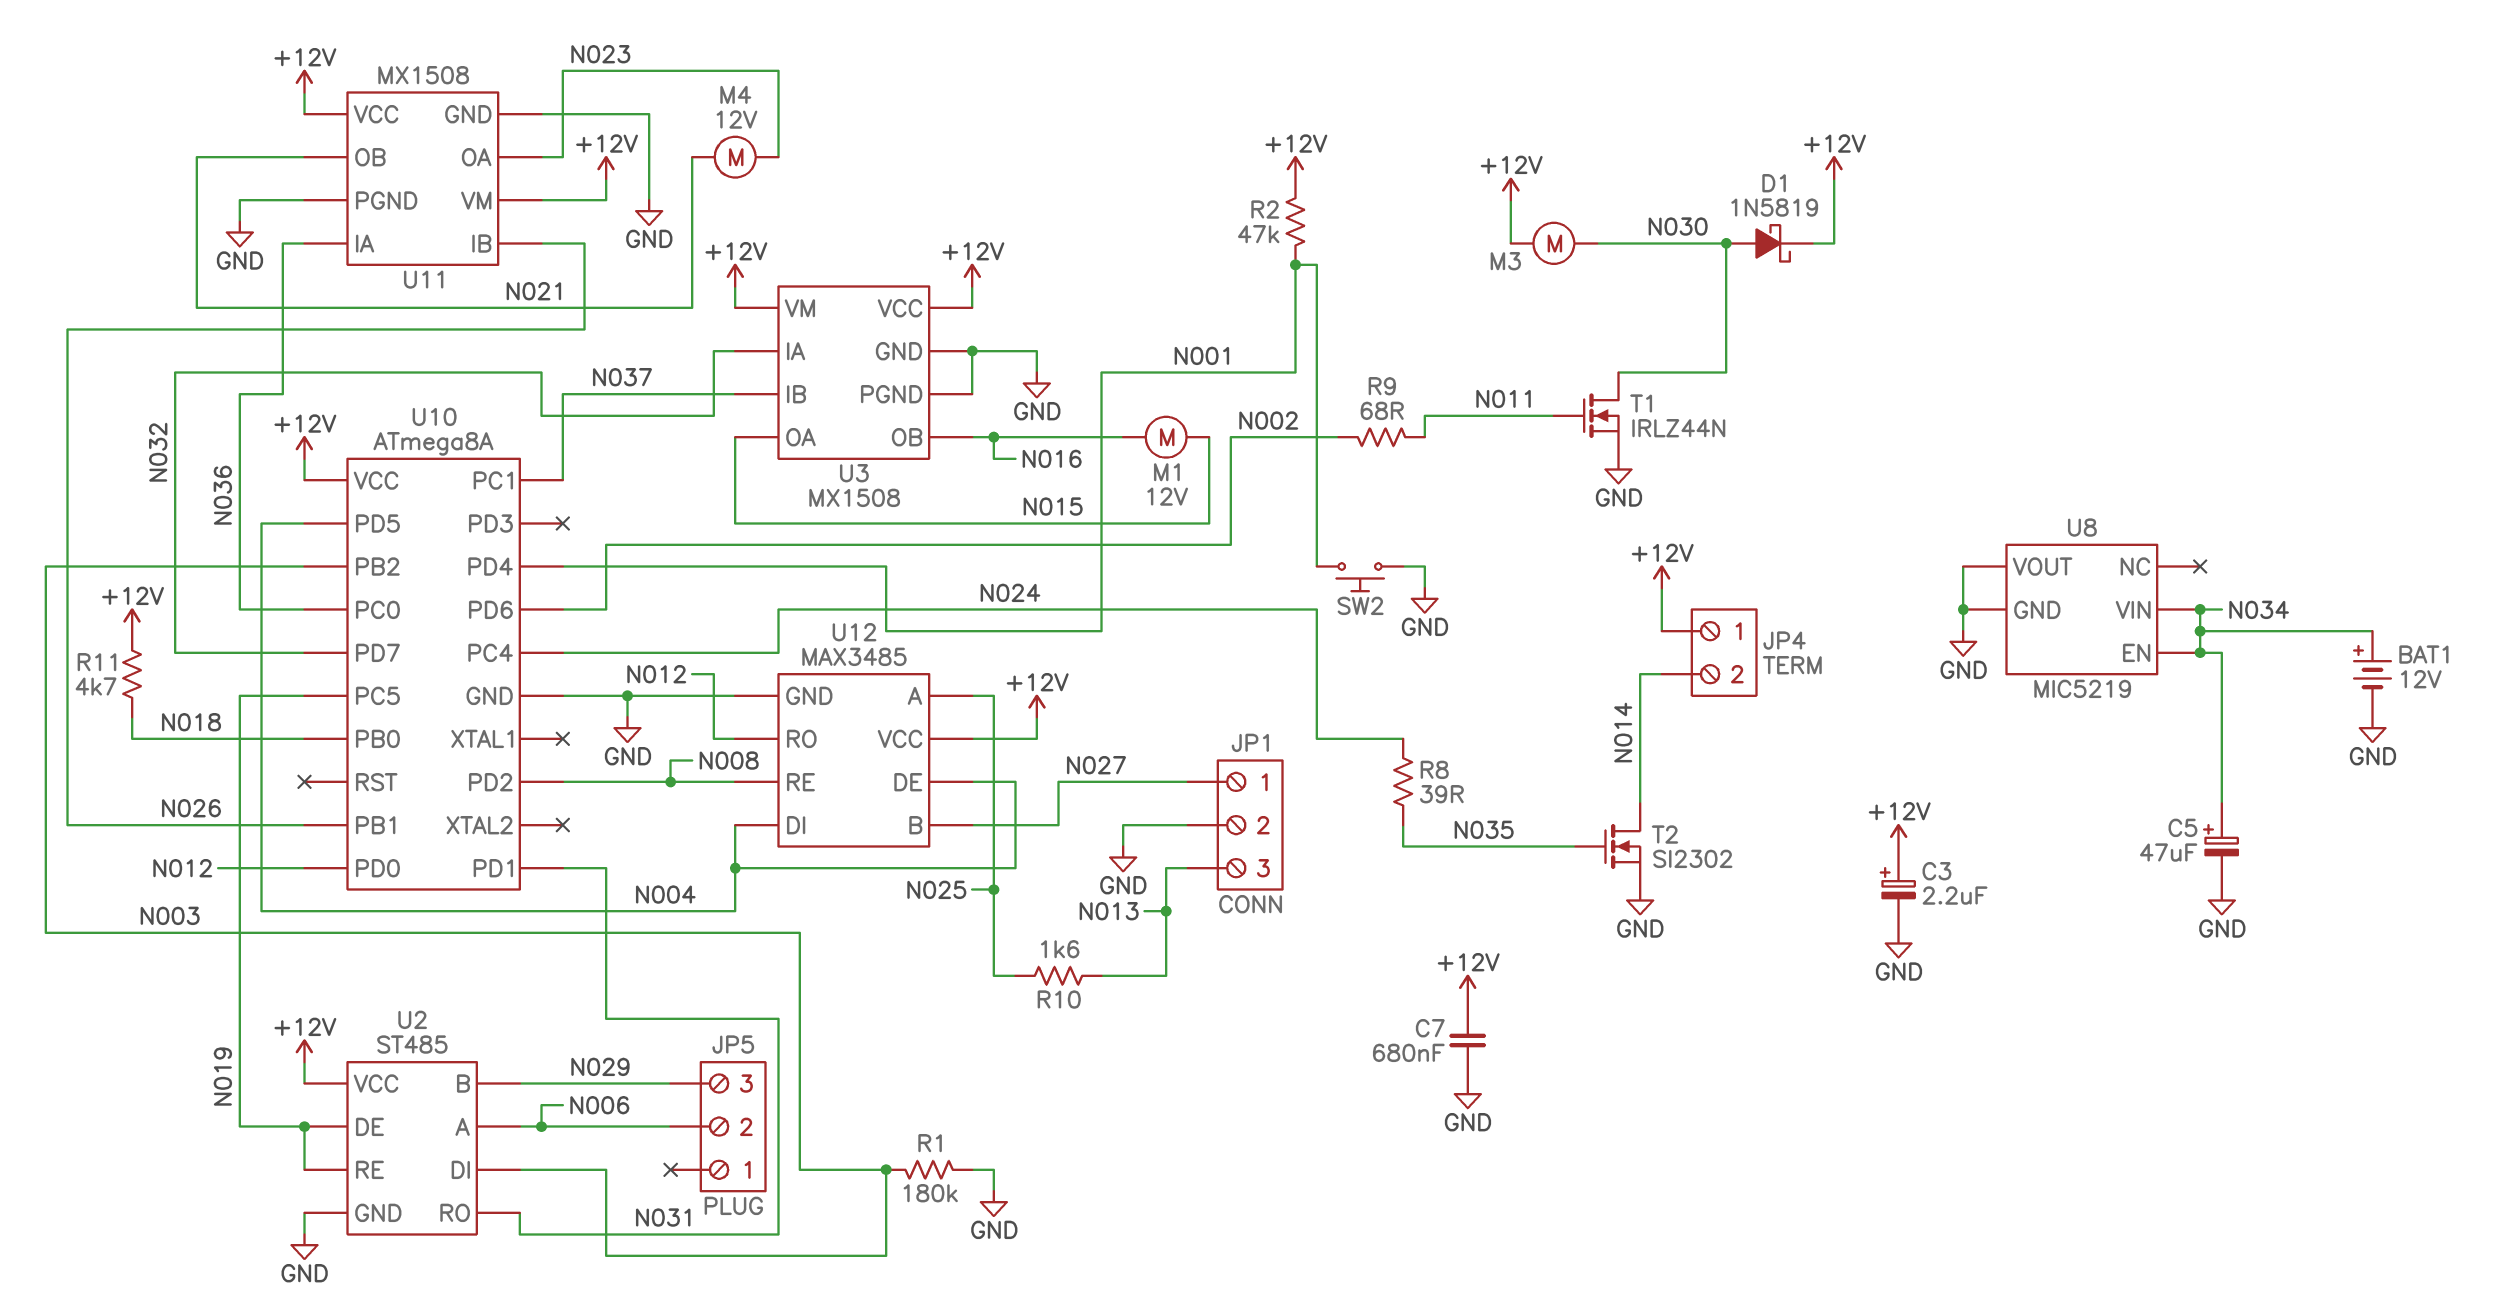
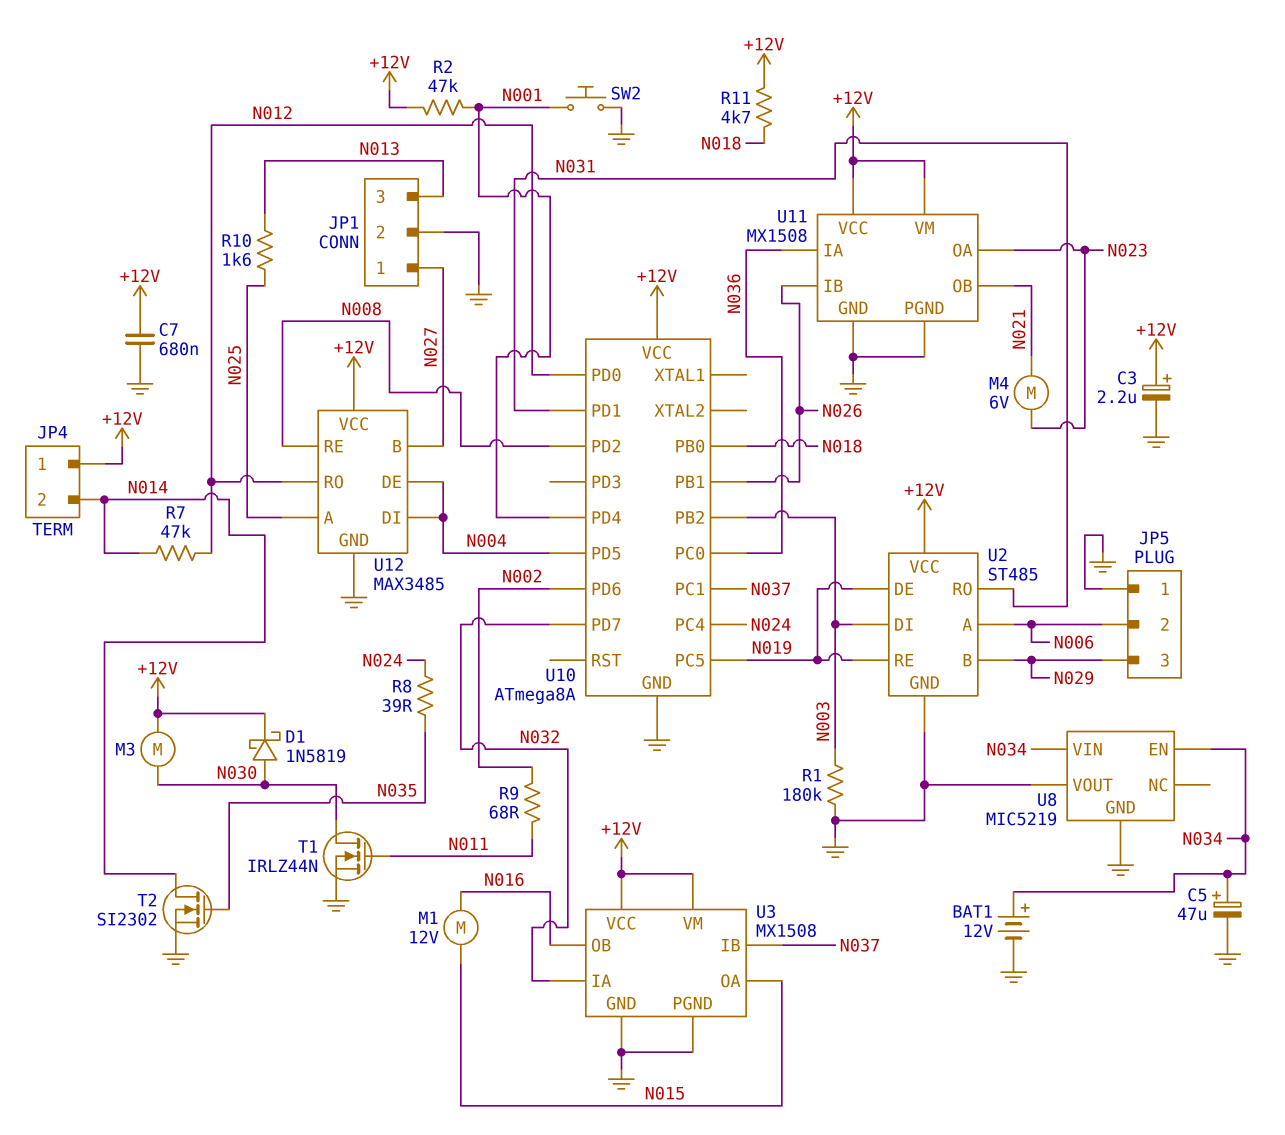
JP5 pin 1: none -> GND
M4: motor 12V (N021, N023) -> motor 6V (N021, N023)
R7: none -> 47k (N012, N014)

